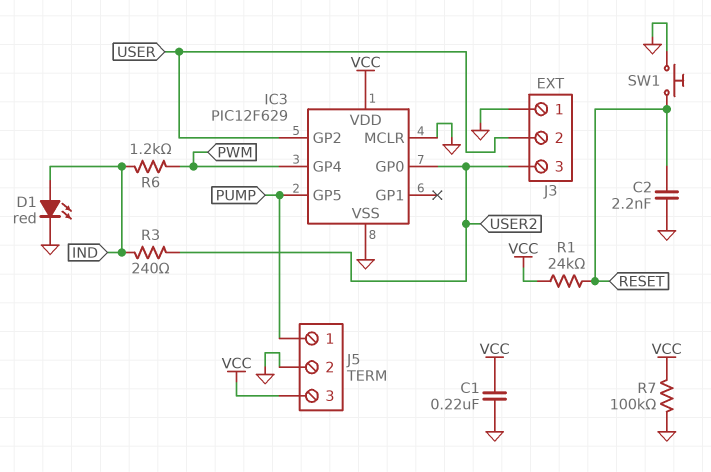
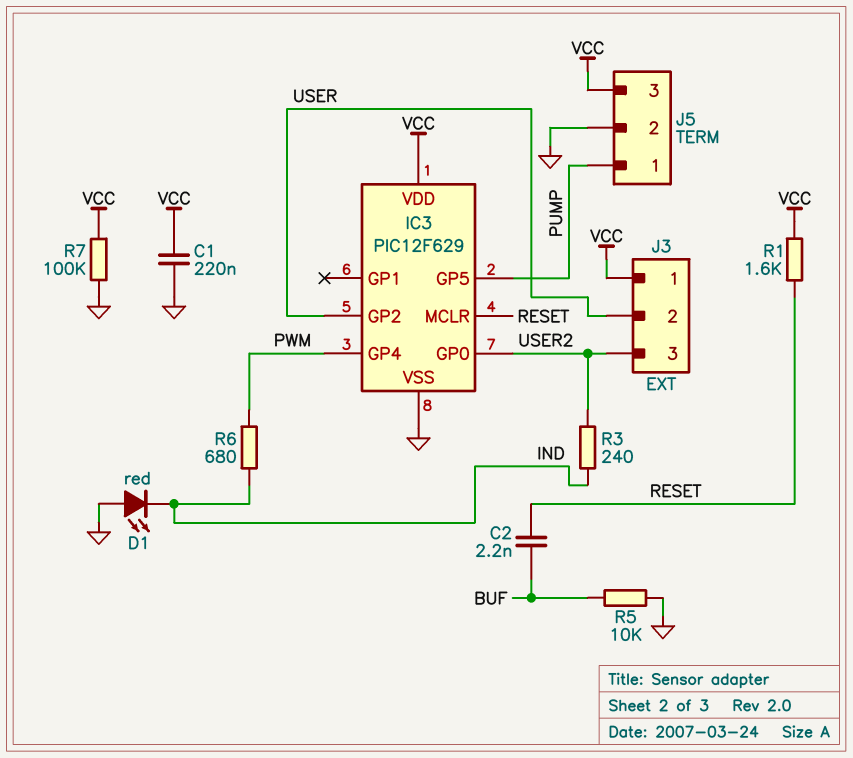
C2: 2.2nF (GND, RESET) -> 2.2nF (BUF, RESET)
D1: LED red (A IND, K GND) -> LED red (A GND, K IND)
IC3 pin MCLR: GND -> RESET
J3 pin 1: GND -> VCC
R1: 24k (RESET, VCC) -> 1.6k (RESET, VCC)
R5: none -> 10k (BUF, GND)
R6: 1.2k (IND, PWM) -> 680 (IND, PWM)
SW1: button (GND, RESET) -> none

